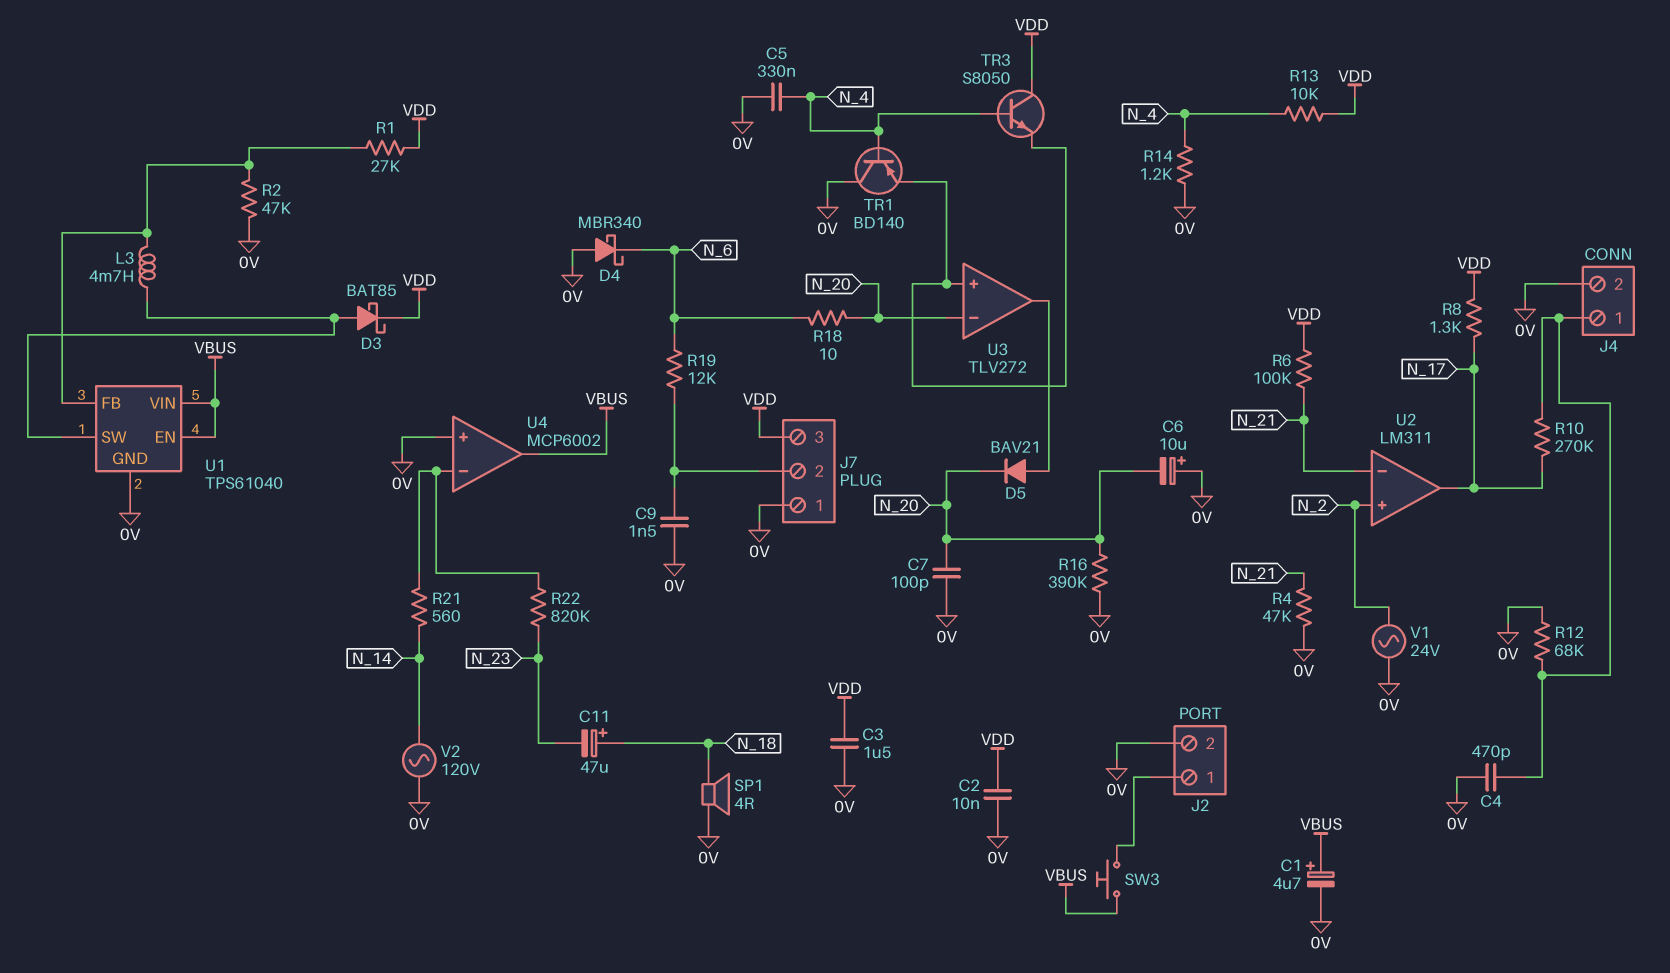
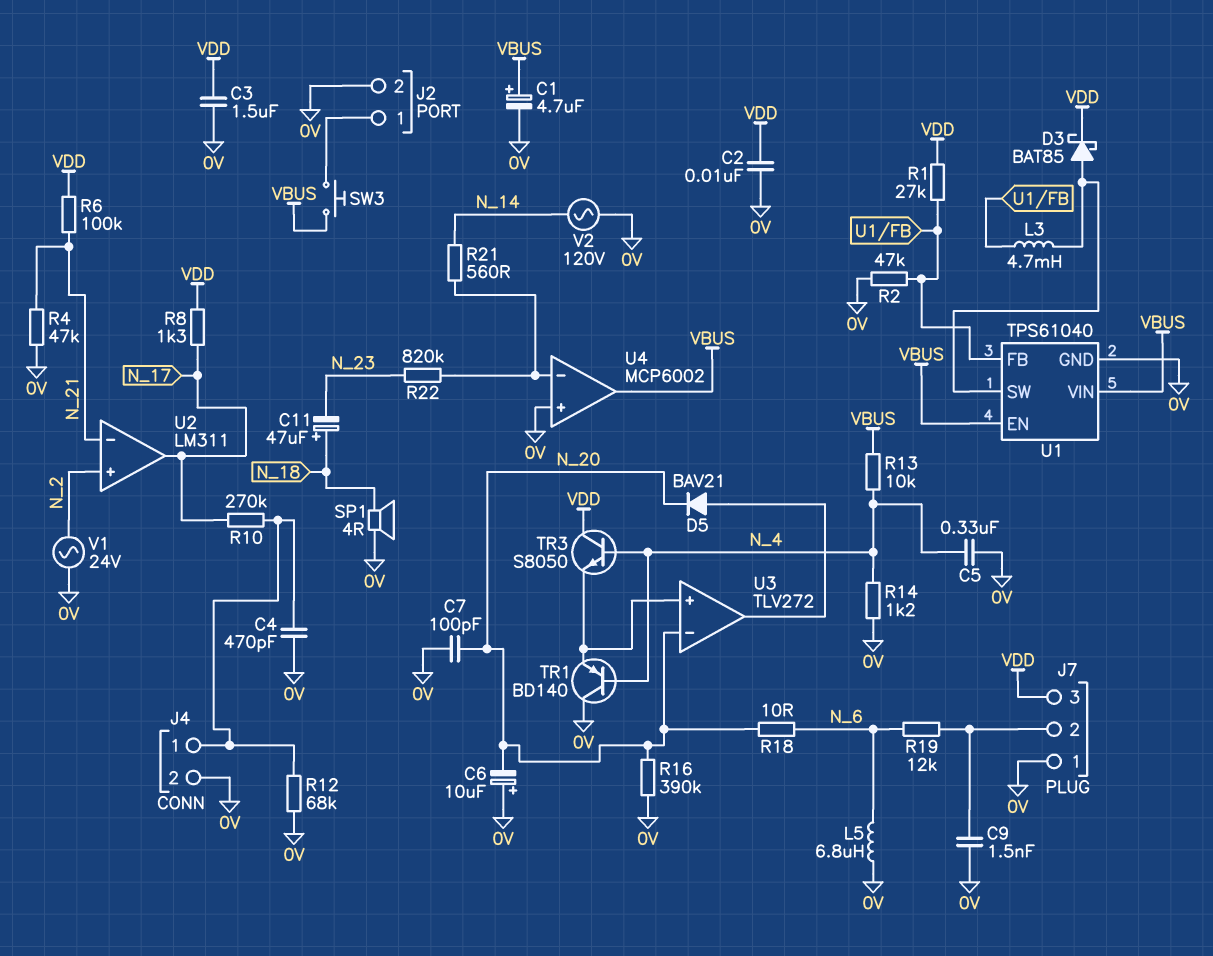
D4: schottky MBR340 (A 0V, K N_6) -> none
L5: none -> 6.8uH (0V, N_6)
R13: 10k (N_4, VDD) -> 10k (N_4, VBUS)

